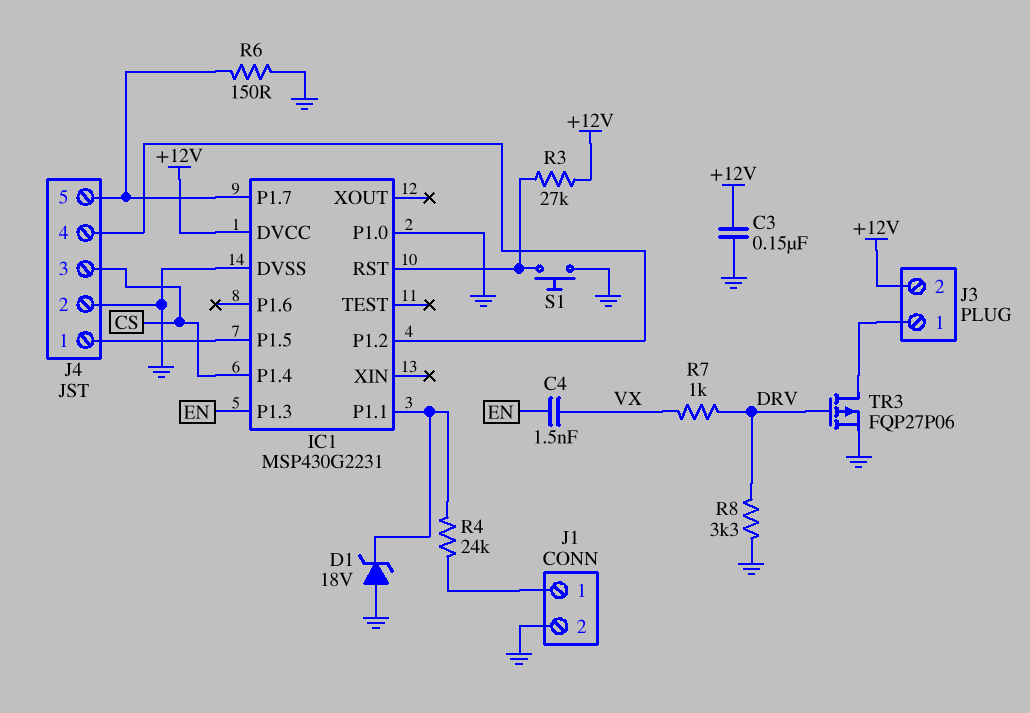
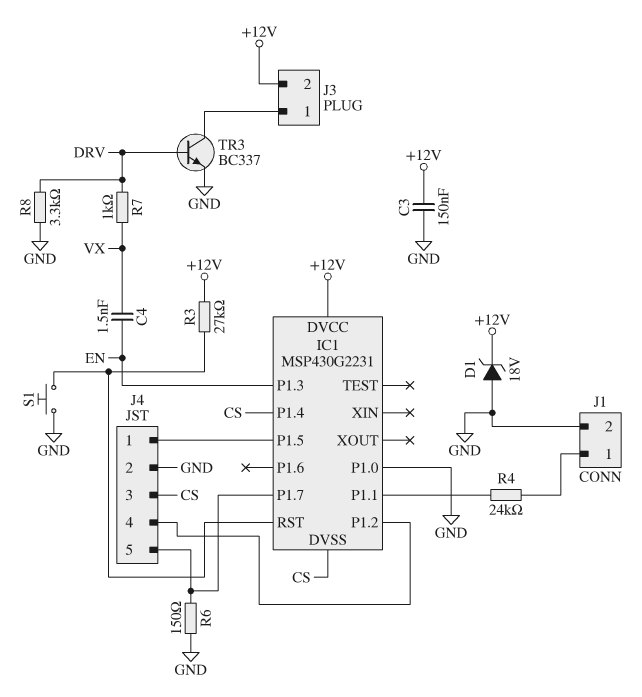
D1: zener 18V (A GND, K IC1/P1.1) -> zener 18V (A GND, K +12V)
IC1 pin DVSS: GND -> CS
TR3: PMOS FQP27P06 (G DRV, D J3/1, S GND) -> NPN BC337 (B DRV, C J3/1, E GND)

